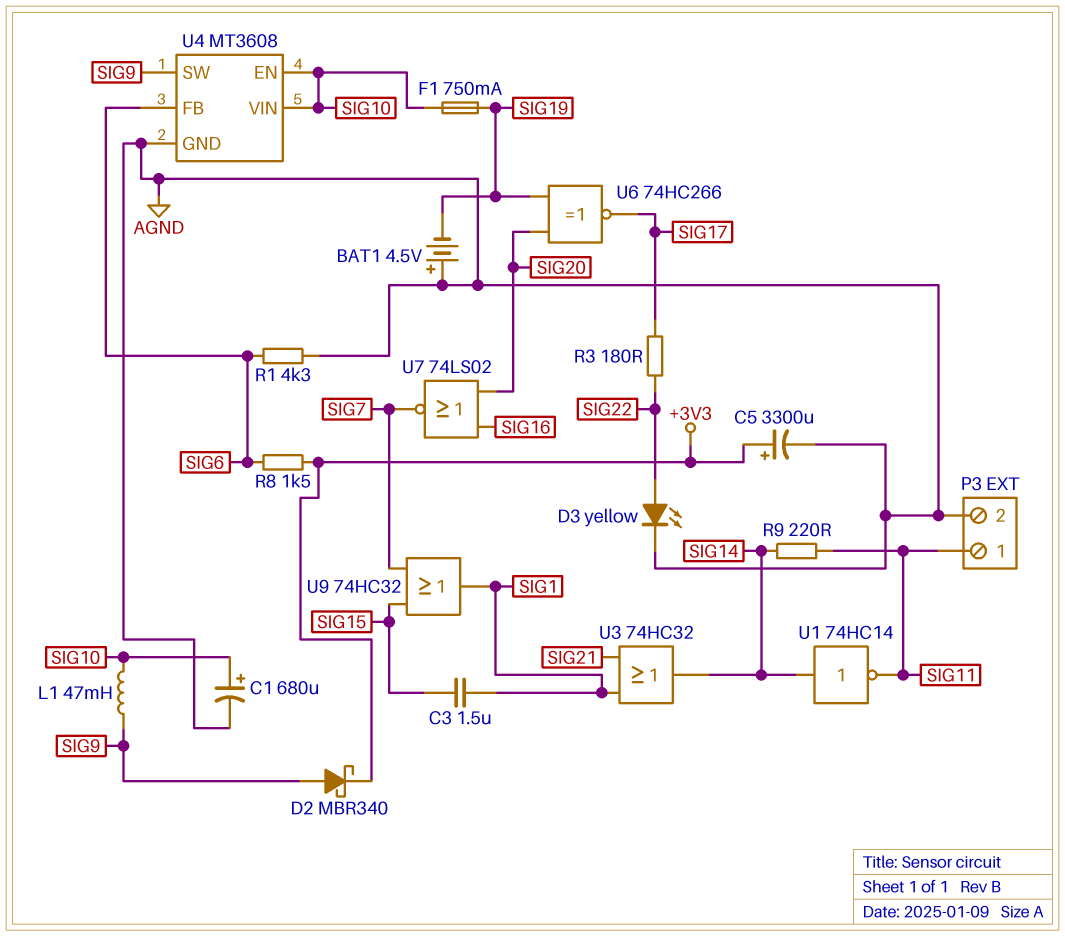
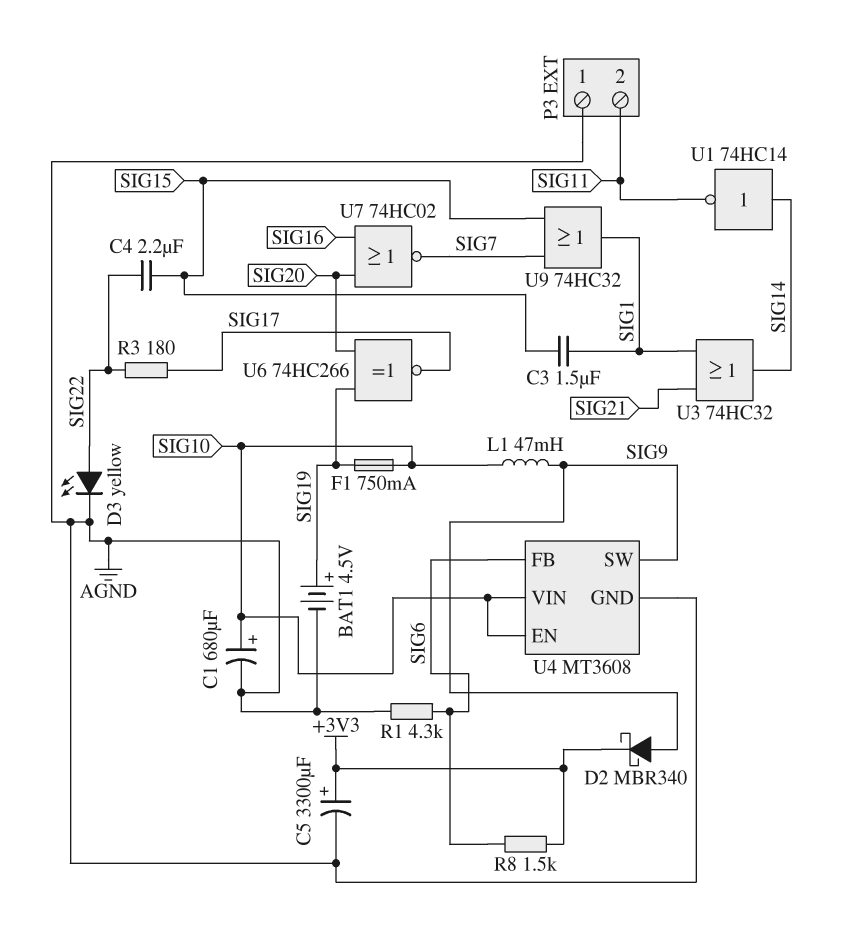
BAT1: 4.5V (plus AGND, minus SIG19) -> 4.5V (plus SIG19, minus AGND)
C4: none -> 2.2uF (SIG15, SIG22)
P3 pin 1: SIG11 -> AGND
P3 pin 2: AGND -> SIG11
R9: 220 (SIG11, SIG14) -> none
U7: NOR 74LS02 (in SIG16, in SIG20, out SIG7) -> NOR 74HC02 (in SIG16, in SIG20, out SIG7)

